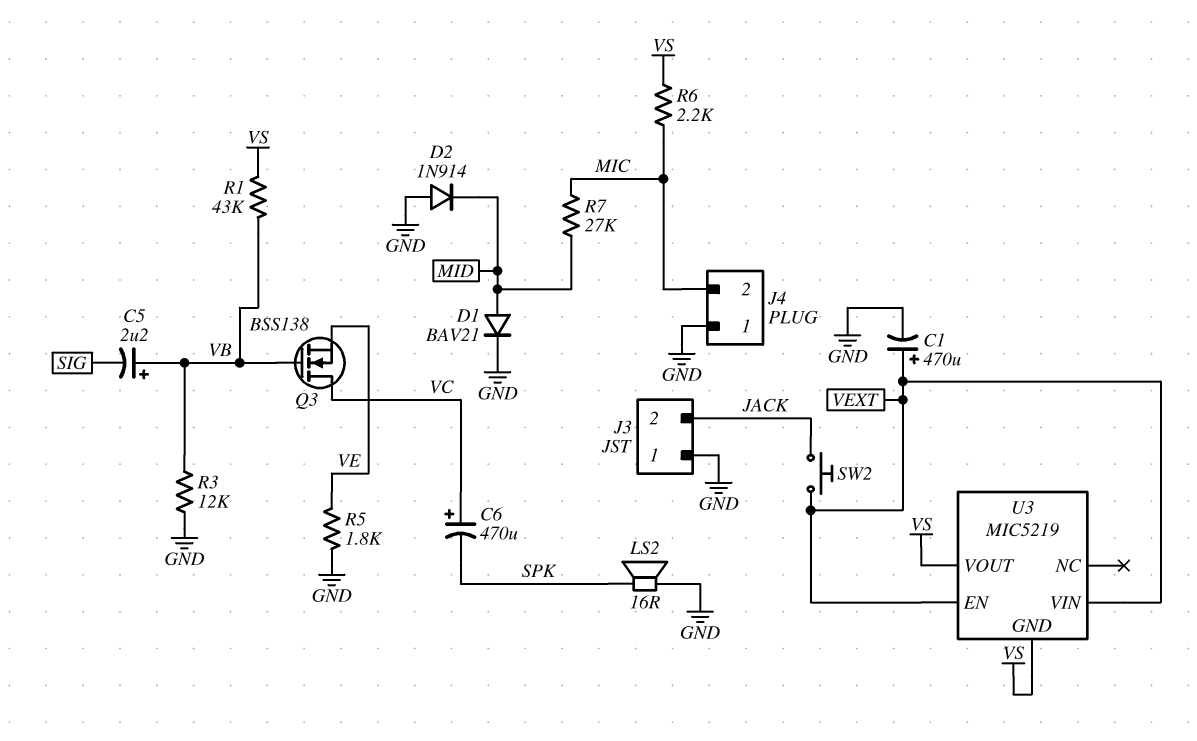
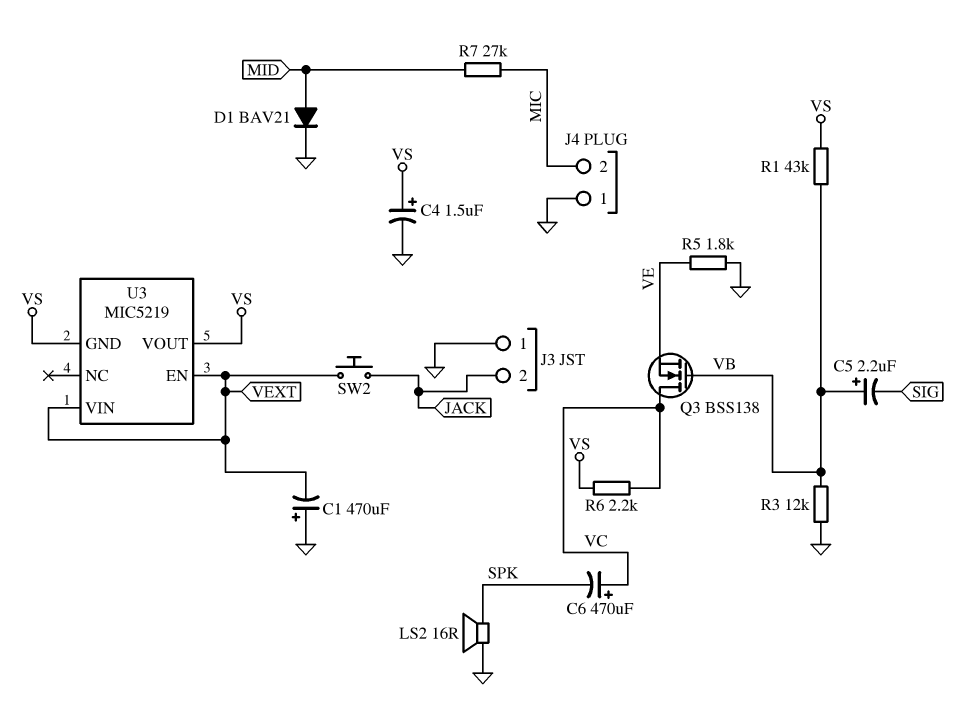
C1: 470uF (plus VEXT, minus GND) -> 470uF (plus GND, minus VEXT)
C4: none -> 1.5uF (plus VS, minus GND)
D2: diode 1N914 (A GND, K MID) -> none
R6: 2.2k (MIC, VS) -> 2.2k (VC, VS)

